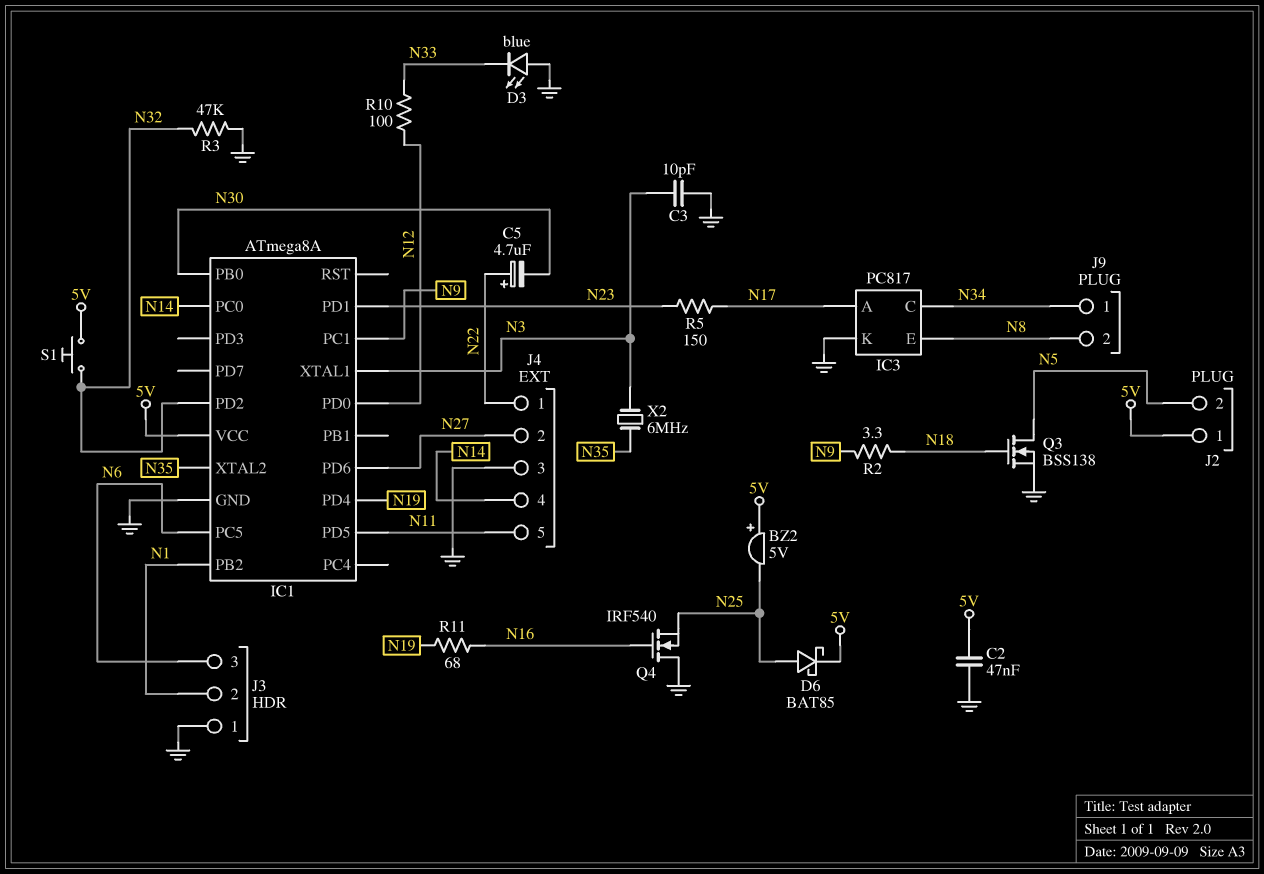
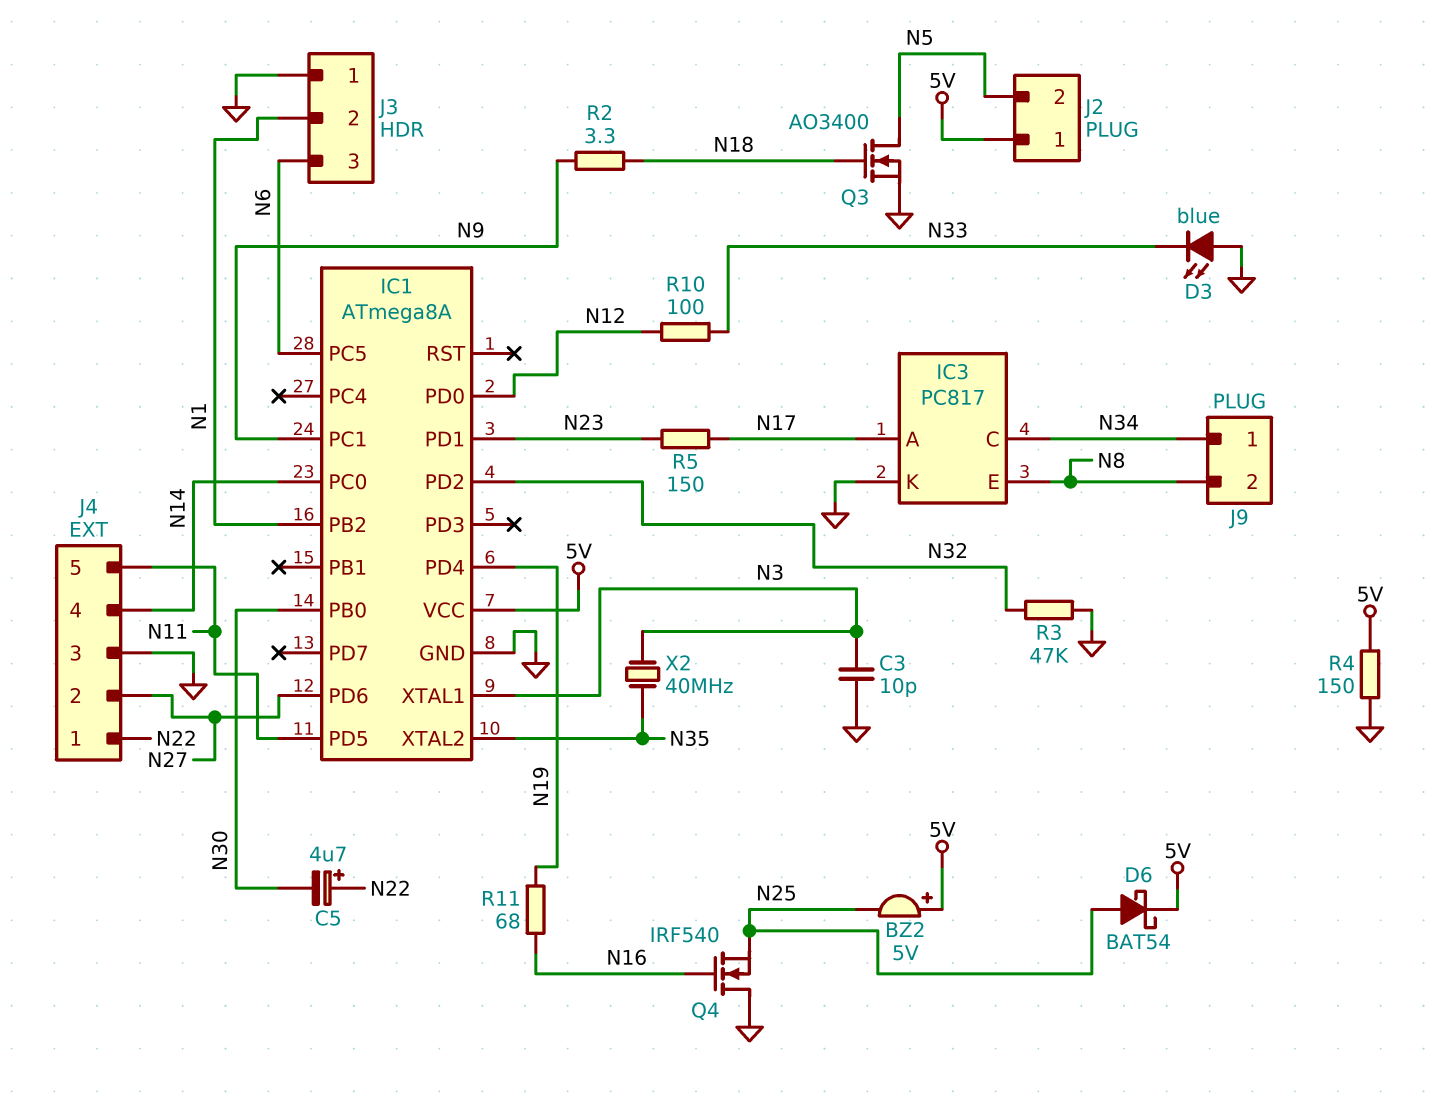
C2: 47nF (5V, GND) -> none
D6: schottky BAT85 (A N25, K 5V) -> schottky BAT54 (A N25, K 5V)
Q3: NMOS BSS138 (G N18, D N5, S GND) -> NMOS AO3400 (G N18, D N5, S GND)
R4: none -> 150 (5V, GND)
S1: button (5V, N32) -> none
X2: 6MHz (N3, N35) -> 40MHz (N3, N35)

